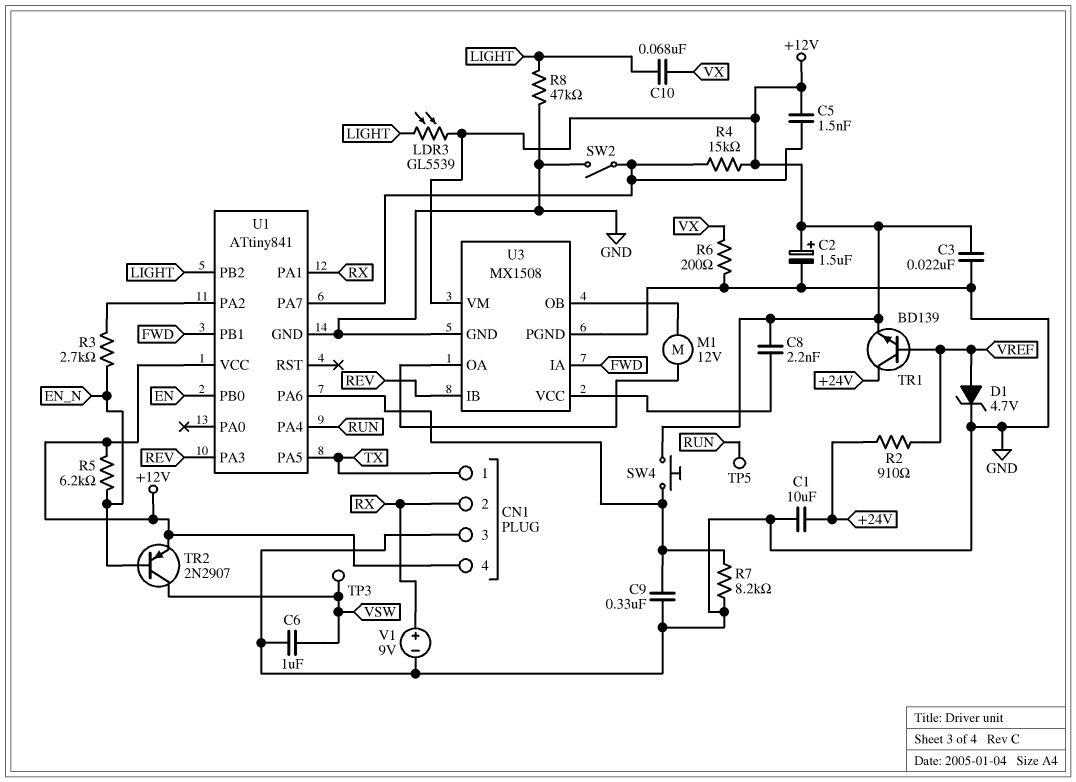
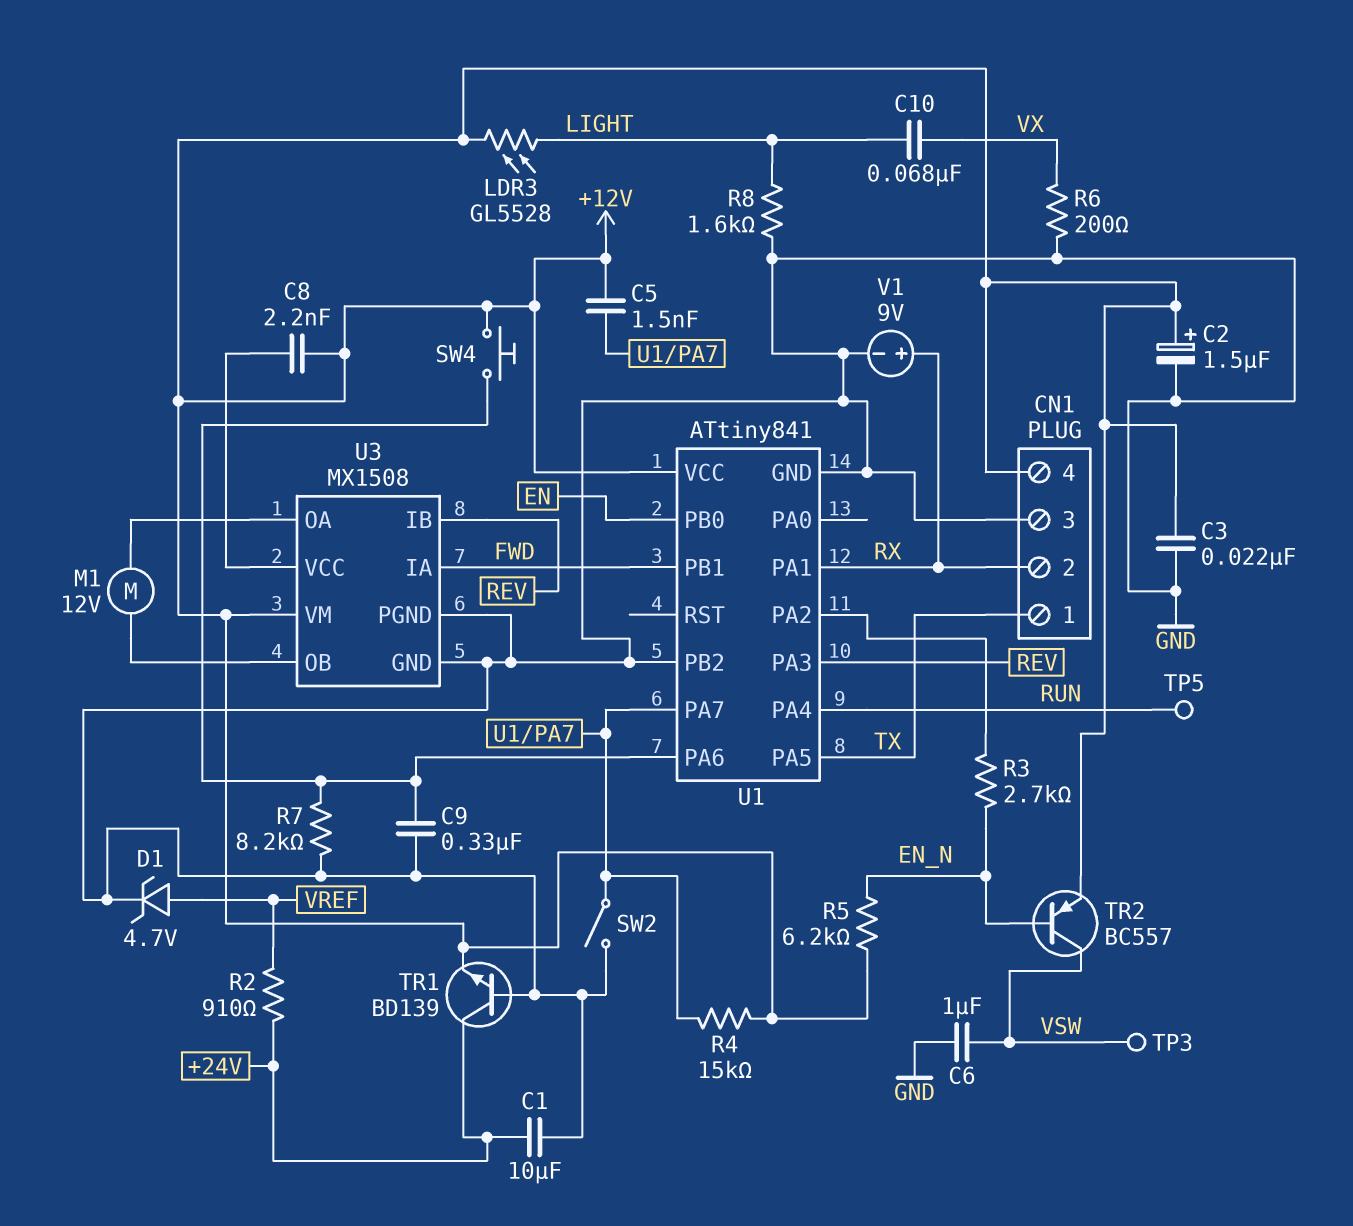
LDR3: GL5539 (+12V, LIGHT) -> GL5528 (+12V, LIGHT)
R8: 47k (GND, LIGHT) -> 1.6k (GND, LIGHT)
TR1: NPN BD139 (B VREF, C +24V, E +12V) -> NPN BD139 (B GND, C +24V, E +12V)
TR2: PNP 2N2907 (B EN_N, C VSW, E +12V) -> PNP BC557 (B EN_N, C VSW, E +12V)
U1 pin PB2: LIGHT -> GND

